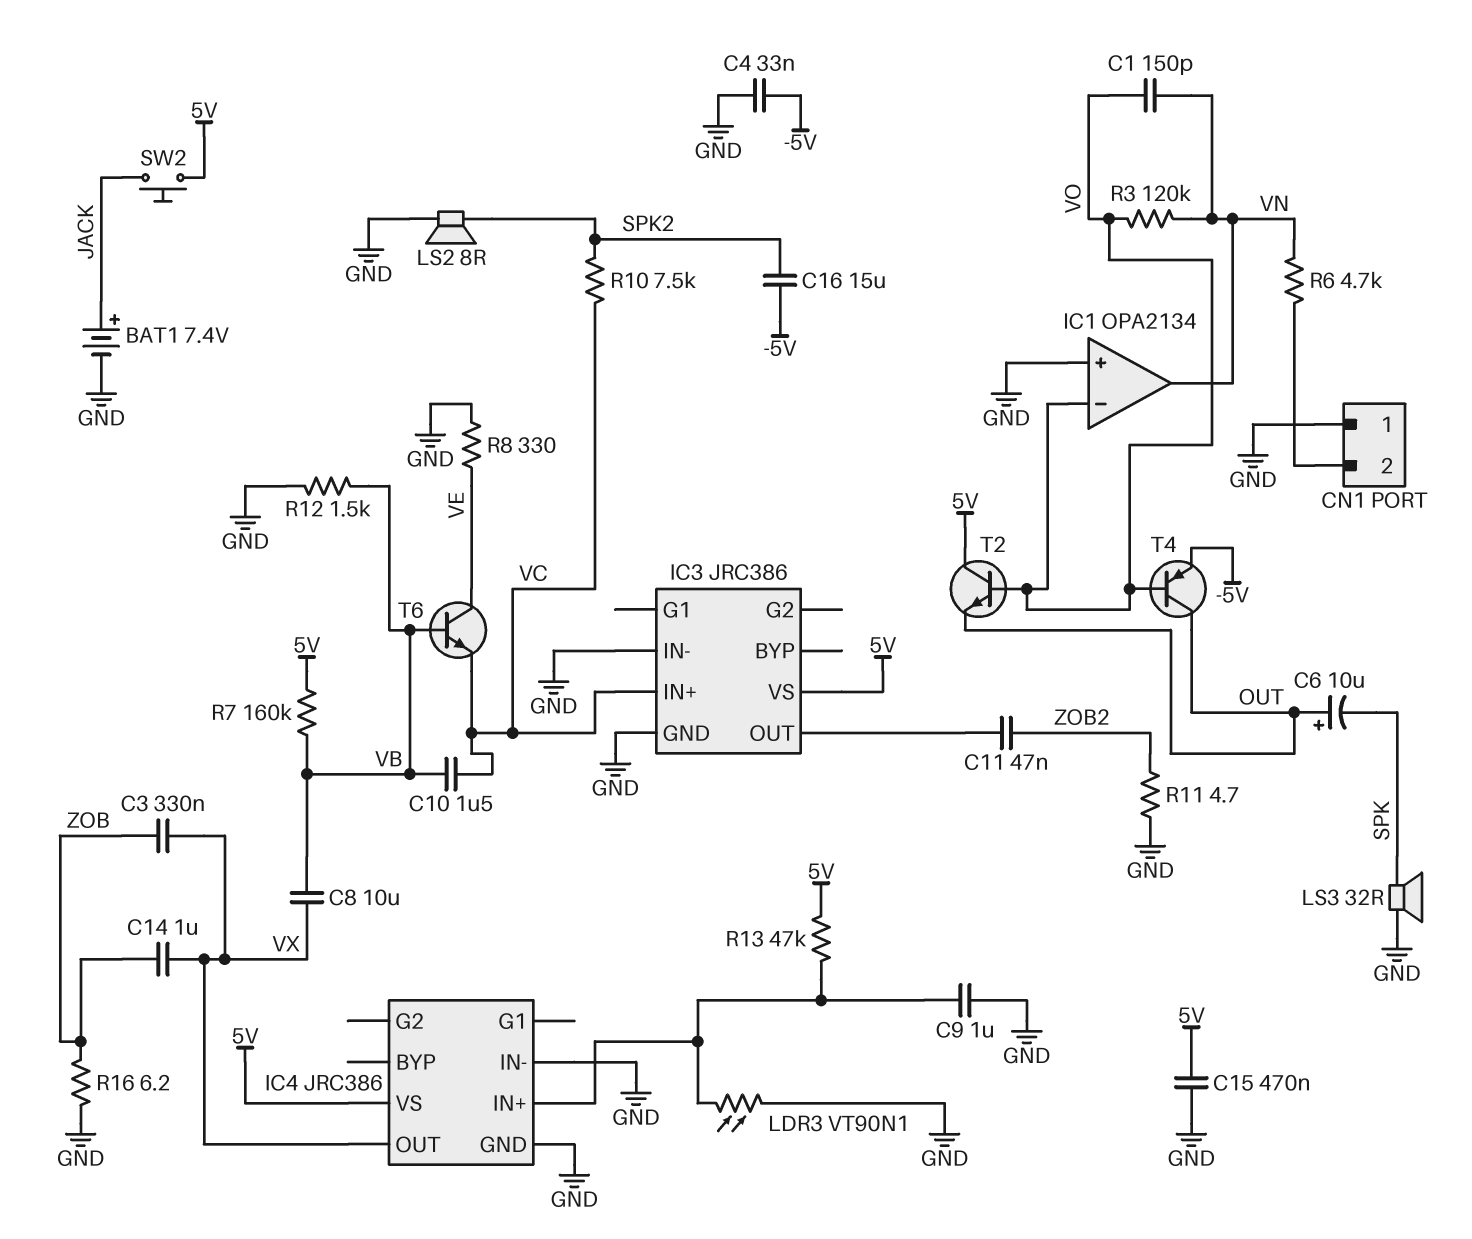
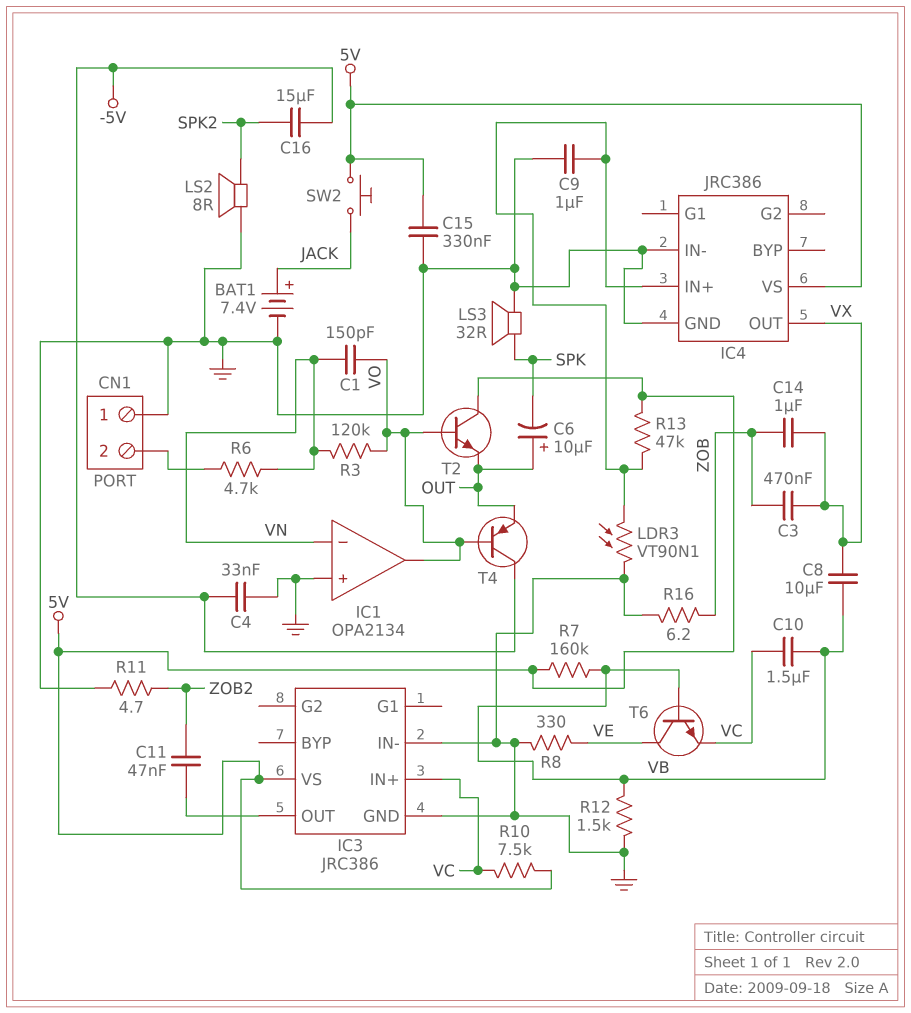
C3: 330nF (VX, ZOB) -> 470nF (VX, ZOB)
C15: 470nF (5V, GND) -> 330nF (5V, GND)
IC1 pin in-: VO -> VN
IC1 pin out: VN -> VO
R10: 7.5k (SPK2, VC) -> 7.5k (5V, VC)
T4: PNP (B VO, C OUT, E -5V) -> PNP (B VO, C -5V, E OUT)

